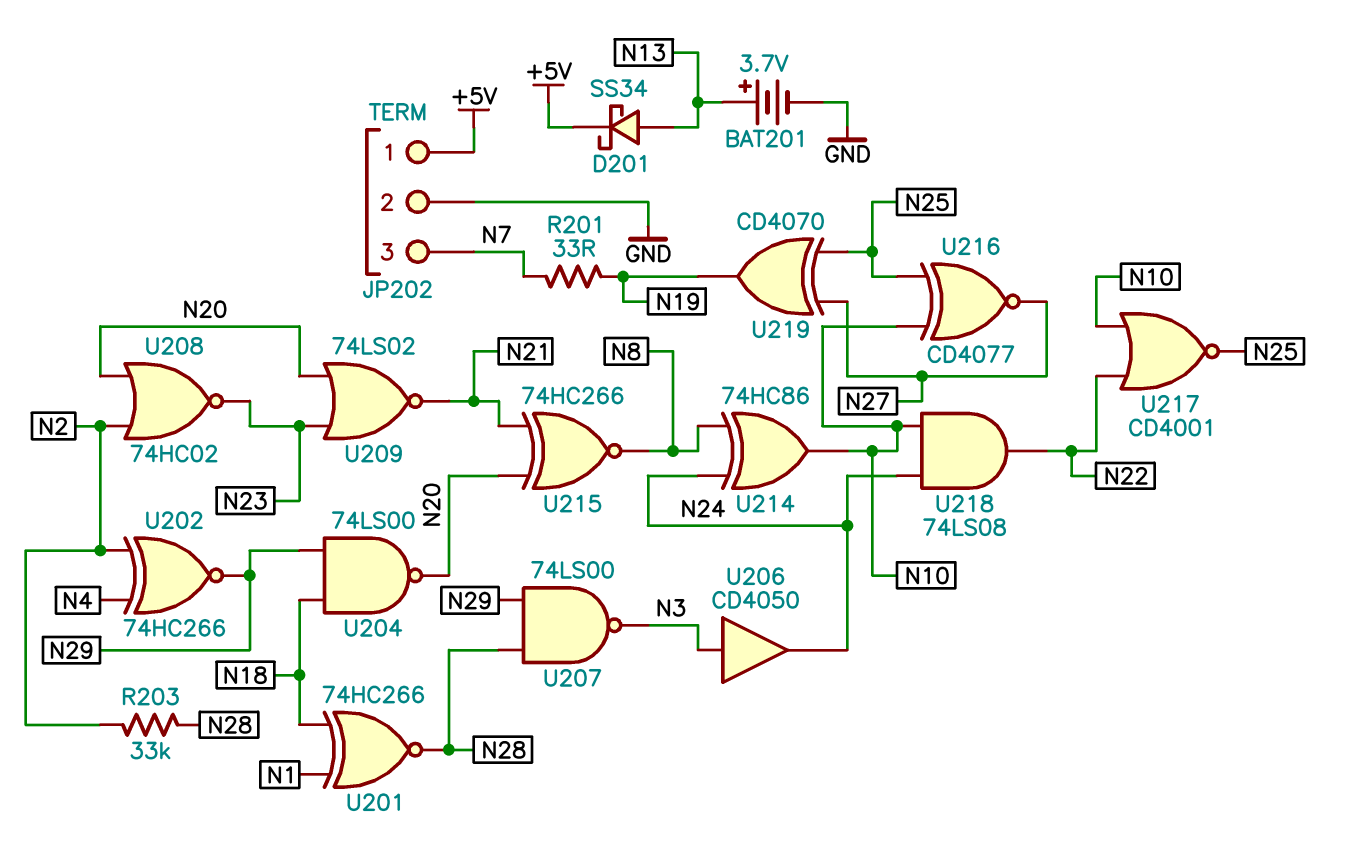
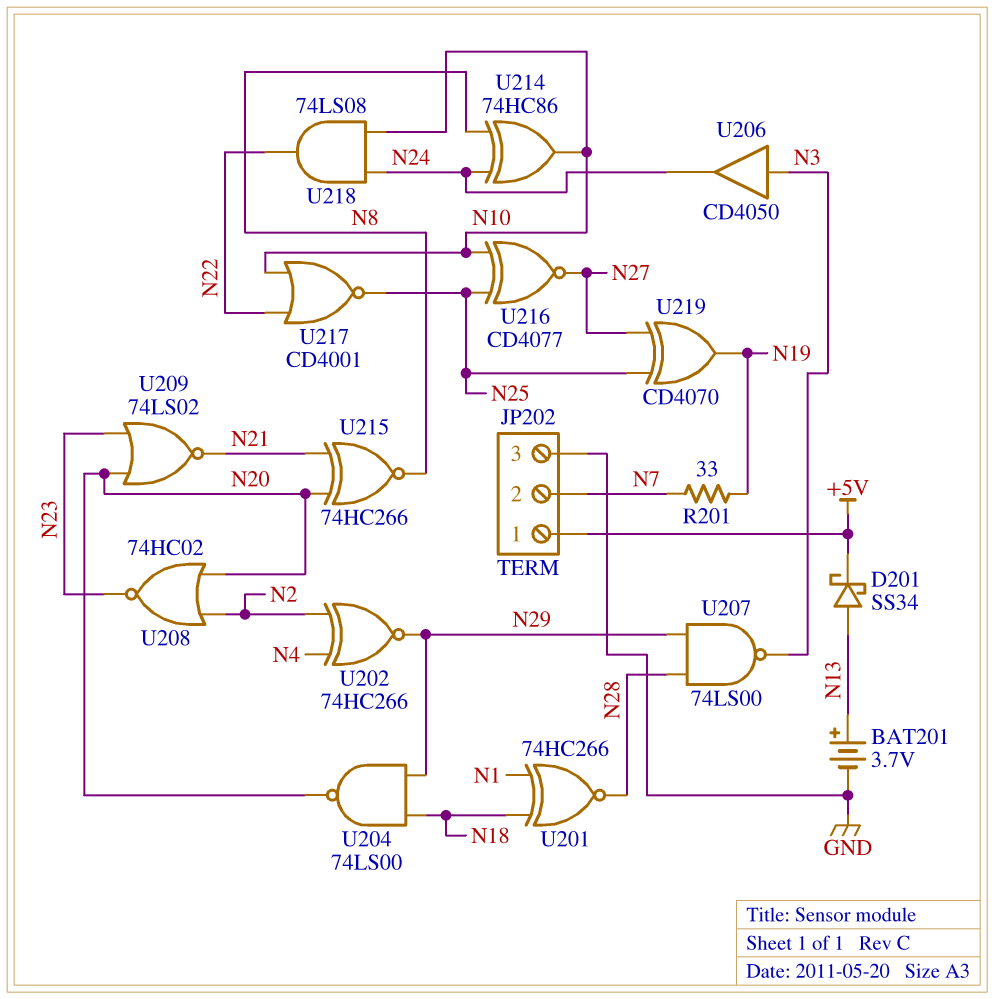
JP202 pin 2: GND -> N7
JP202 pin 3: N7 -> GND
R203: 33k (N2, N28) -> none

